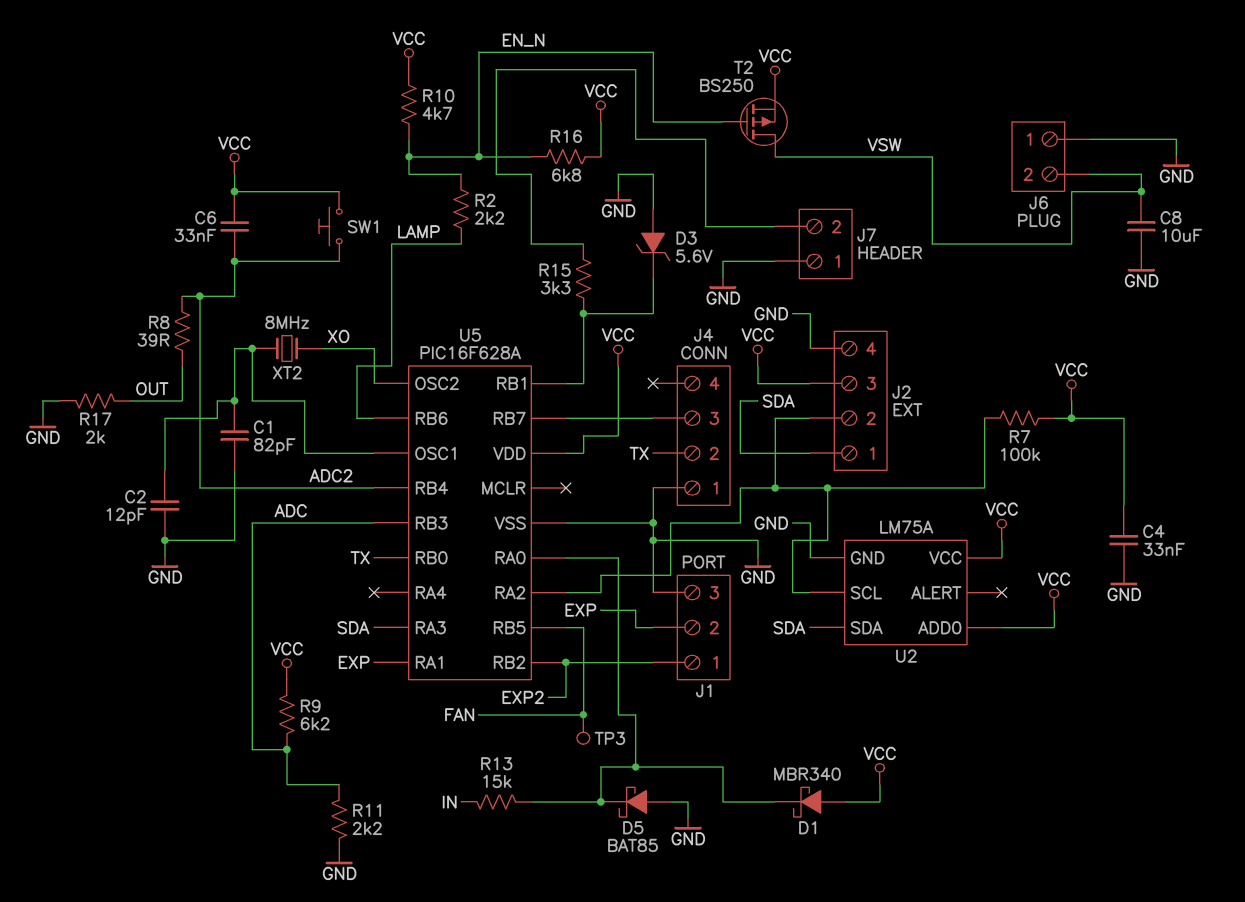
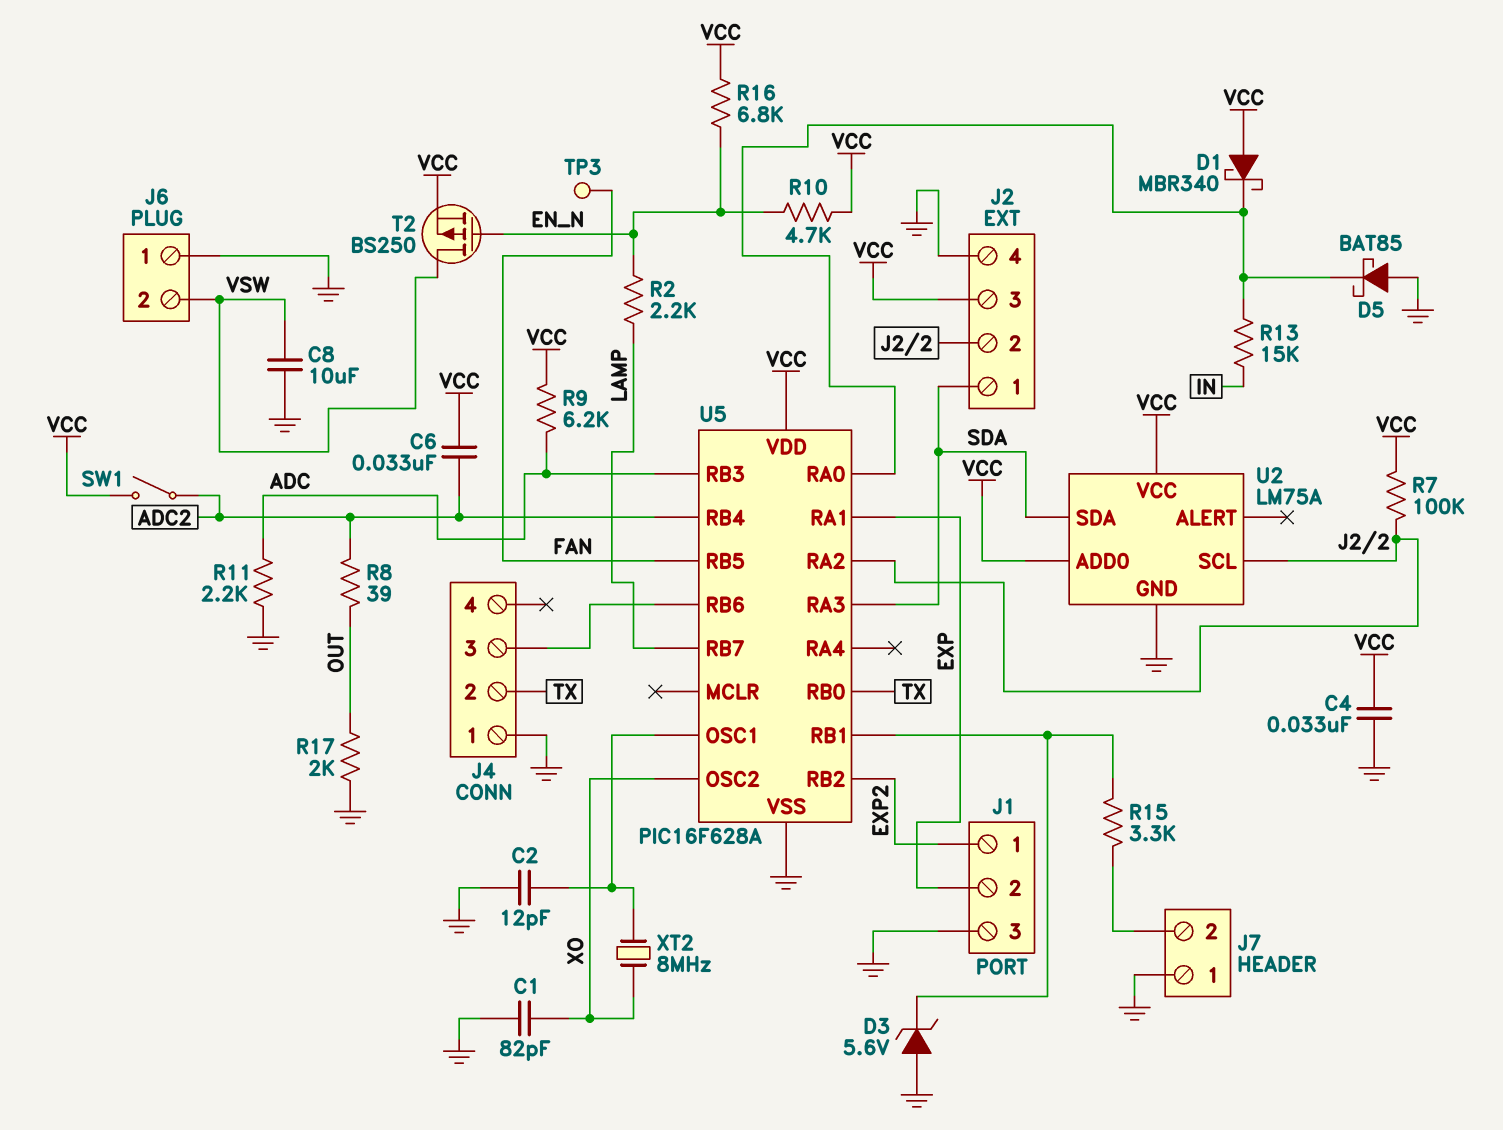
C1: 82pF (GND, U5/OSC1) -> 82pF (GND, XO)
SW1: button (ADC2, VCC) -> switch (ADC2, VCC)
U5 pin RB6: LAMP -> J4/3
U5 pin RB7: J4/3 -> LAMP

